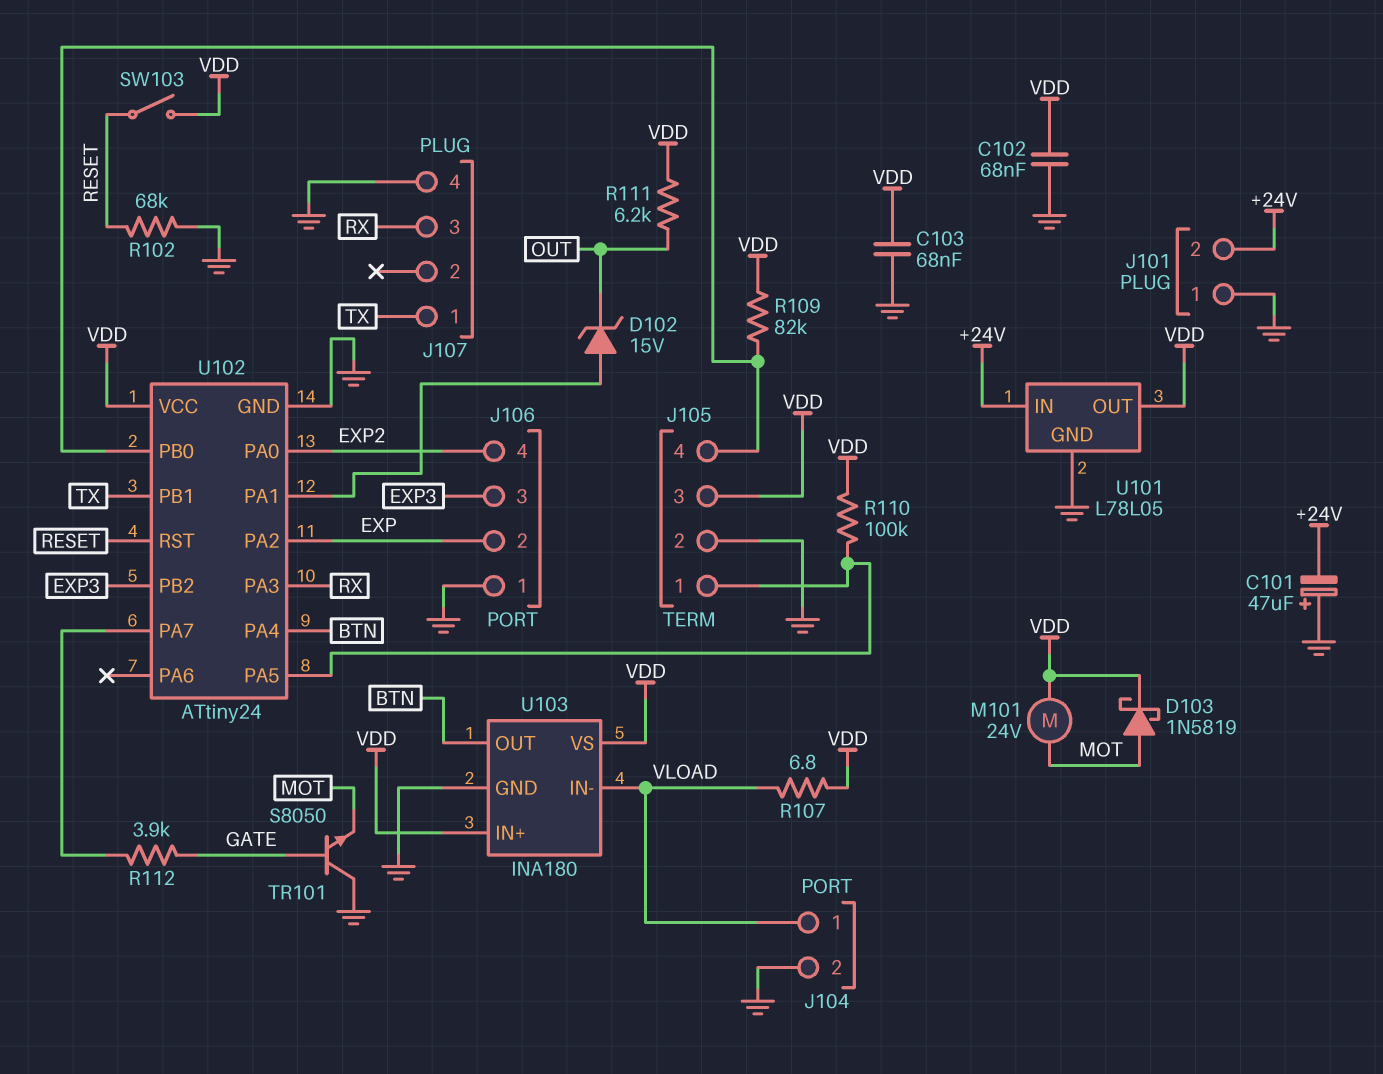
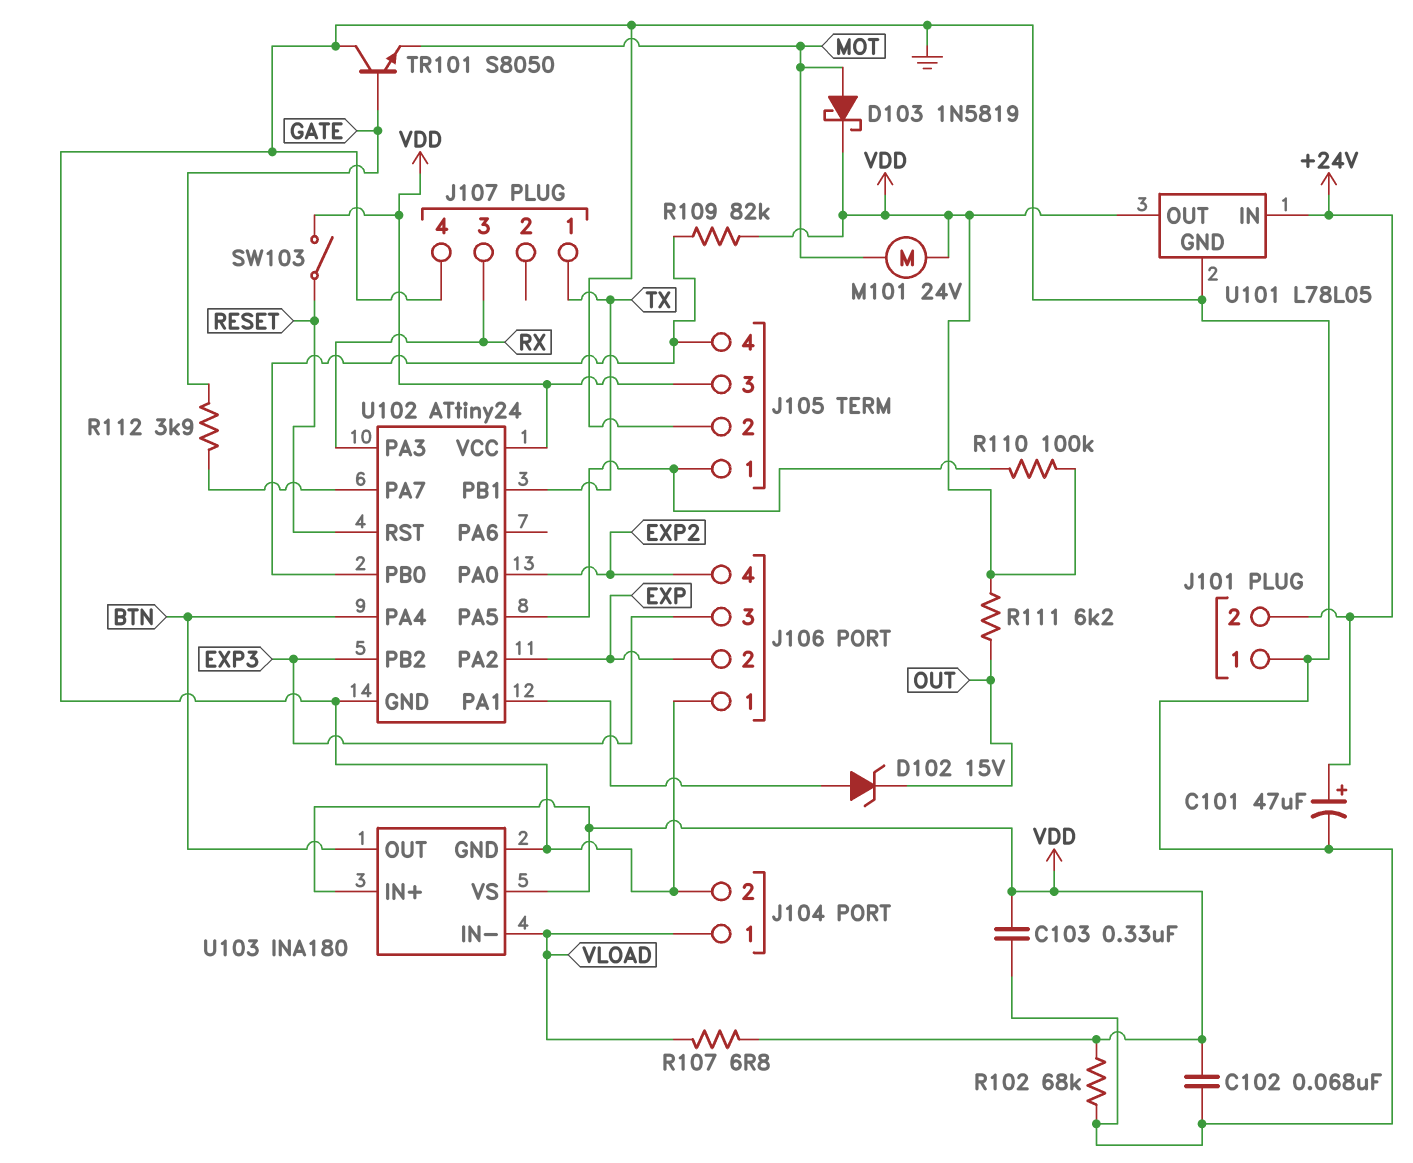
C101: 47uF (plus GND, minus +24V) -> 47uF (plus +24V, minus GND)
C103: 68nF (GND, VDD) -> 330nF (GND, VDD)
R102: 68k (GND, RESET) -> 68k (GND, VDD)

